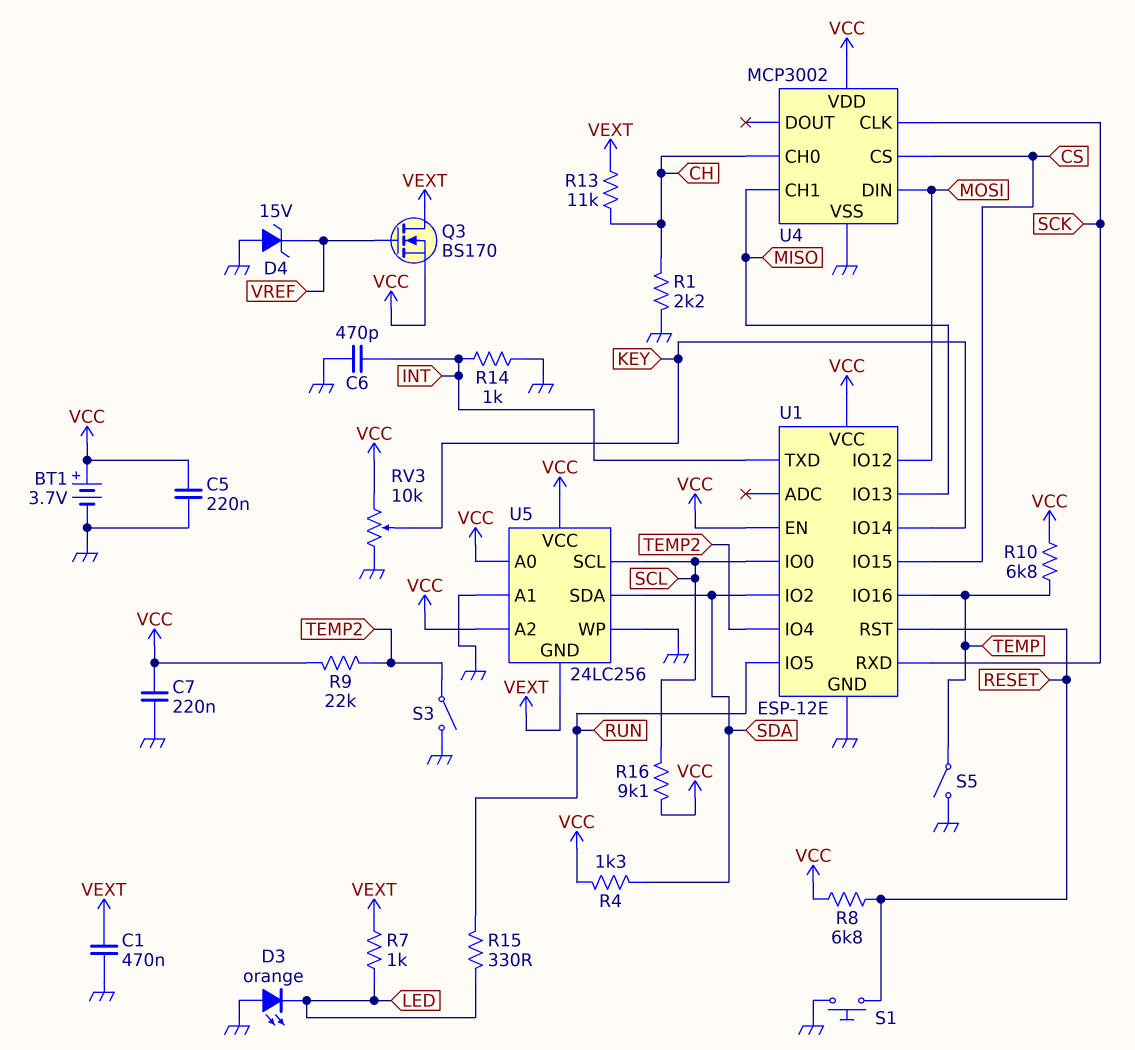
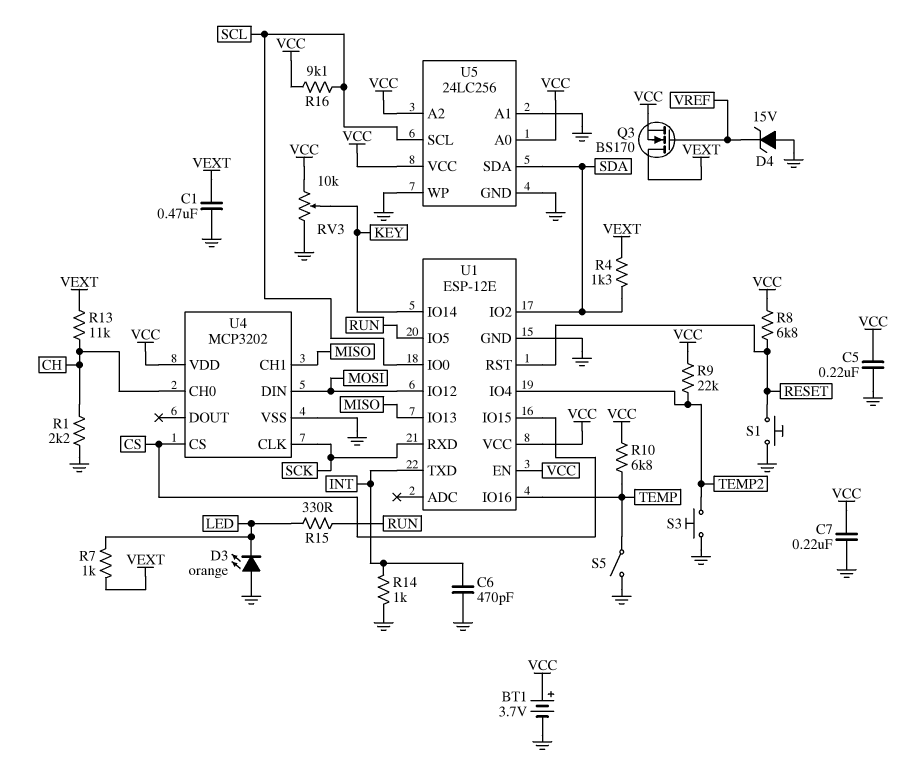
R4: 1.3k (SDA, VCC) -> 1.3k (SDA, VEXT)
S3: switch (GND, TEMP2) -> button (GND, TEMP2)
U4: MCP3002 -> MCP3202
U5 pin GND: VEXT -> GND

